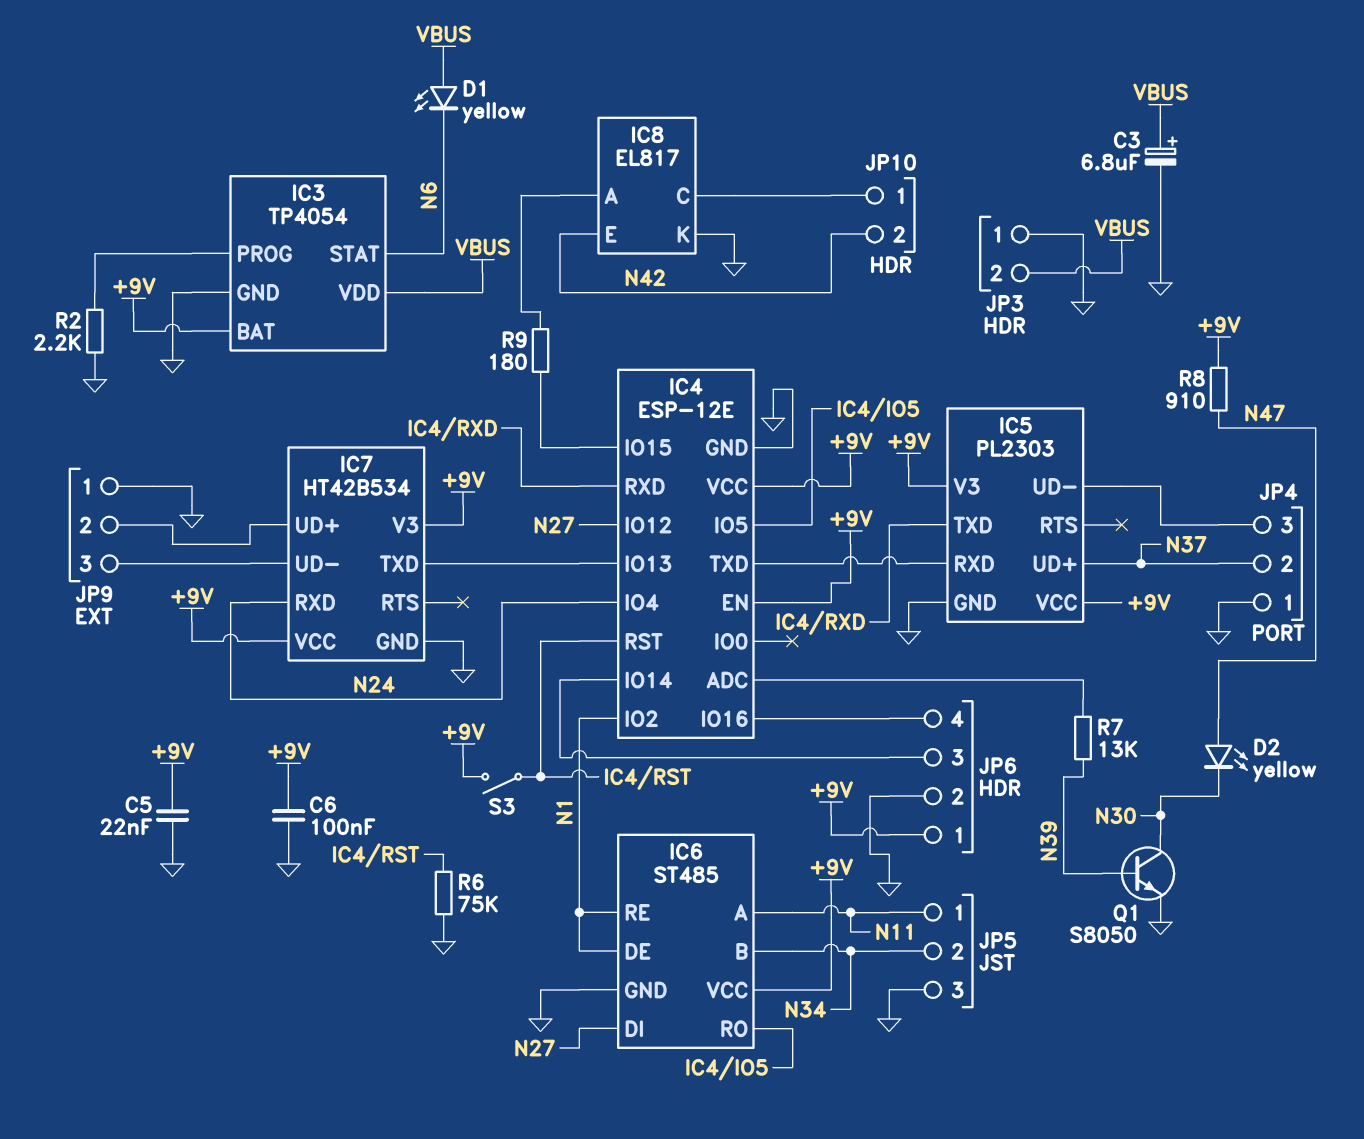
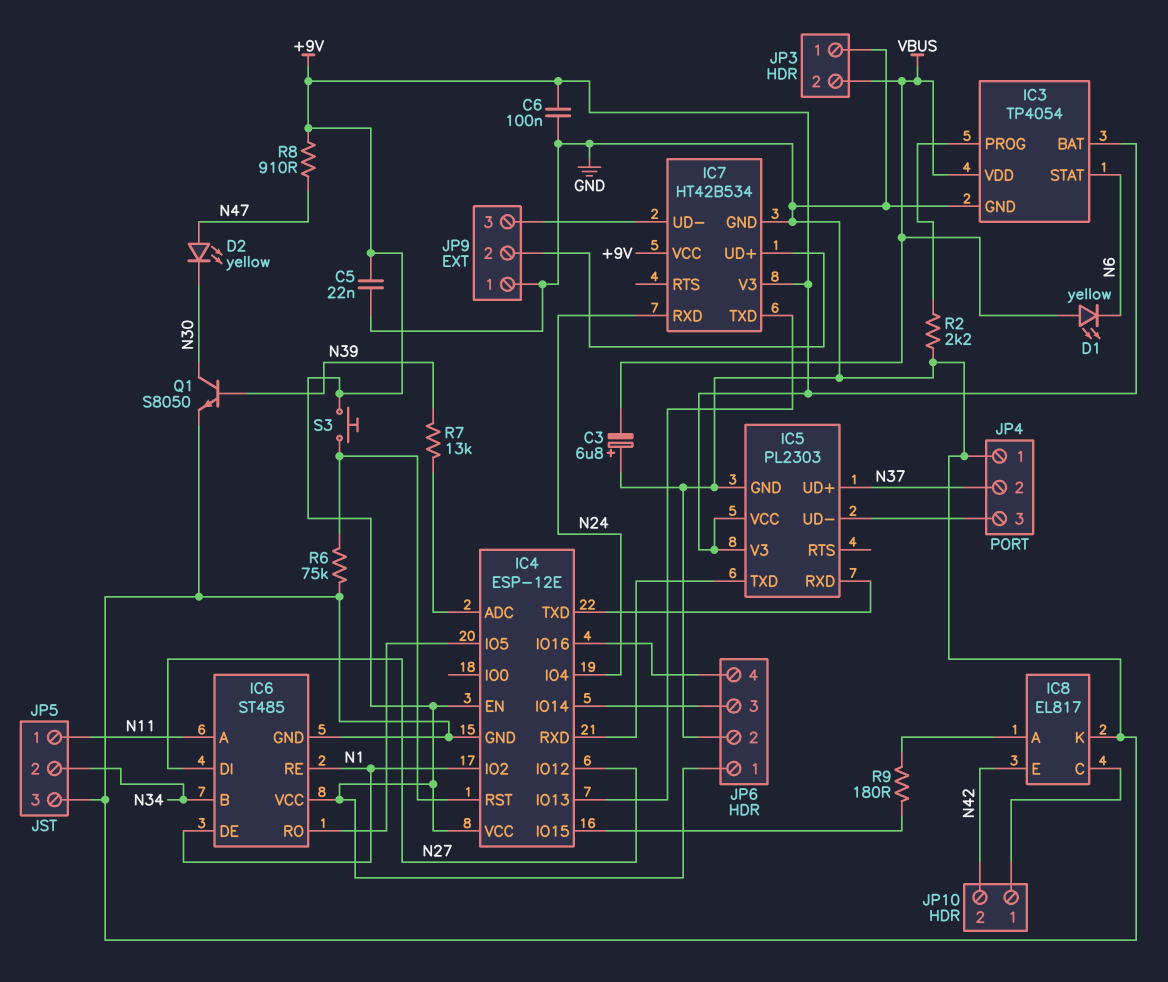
C3: 6.8uF (plus VBUS, minus GND) -> 6.8uF (plus GND, minus VBUS)
S3: switch (+9V, IC4/RST) -> button (+9V, IC4/RST)

